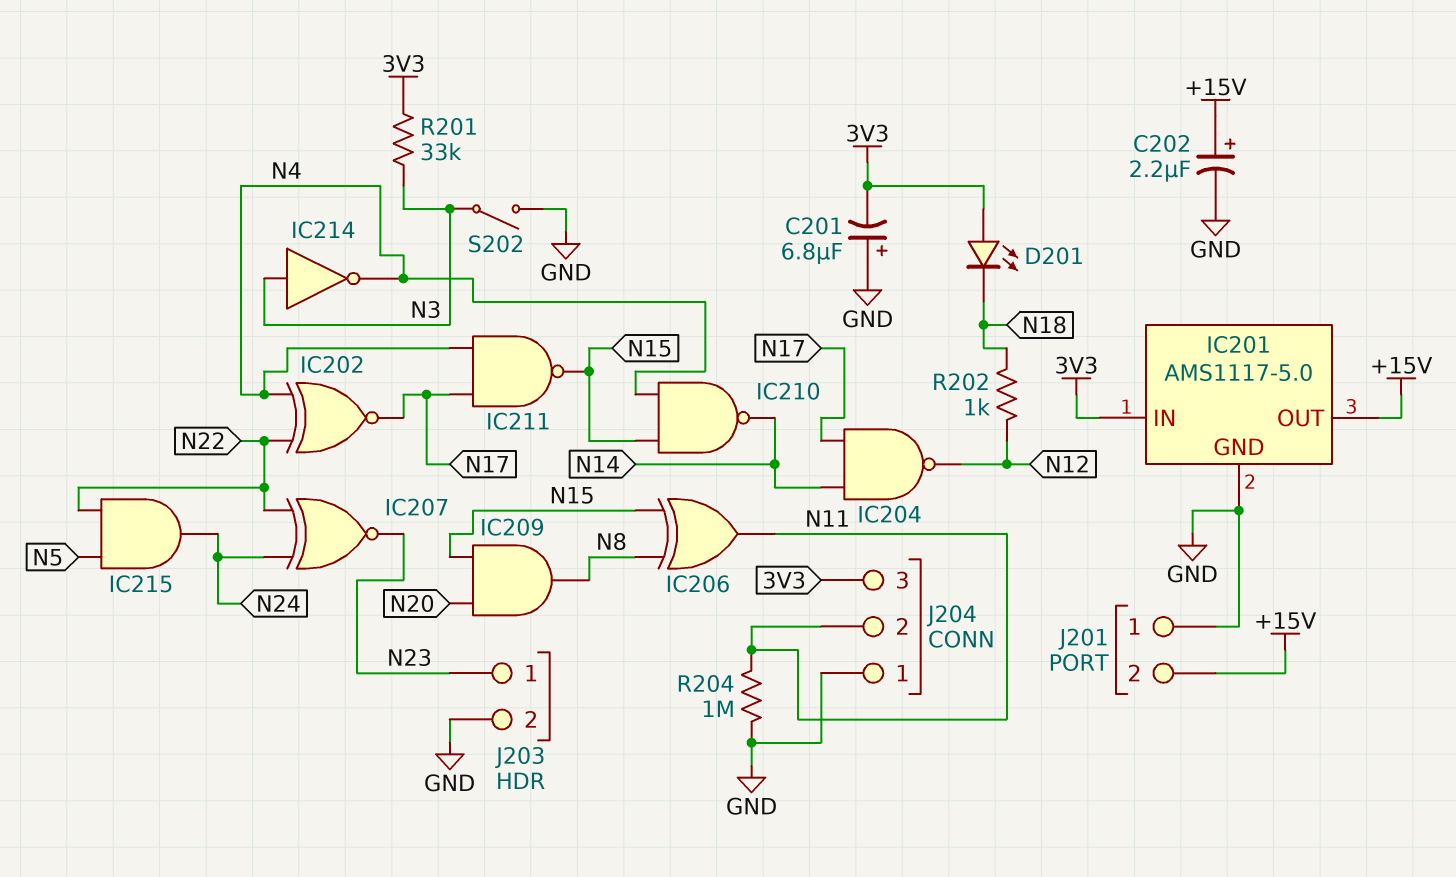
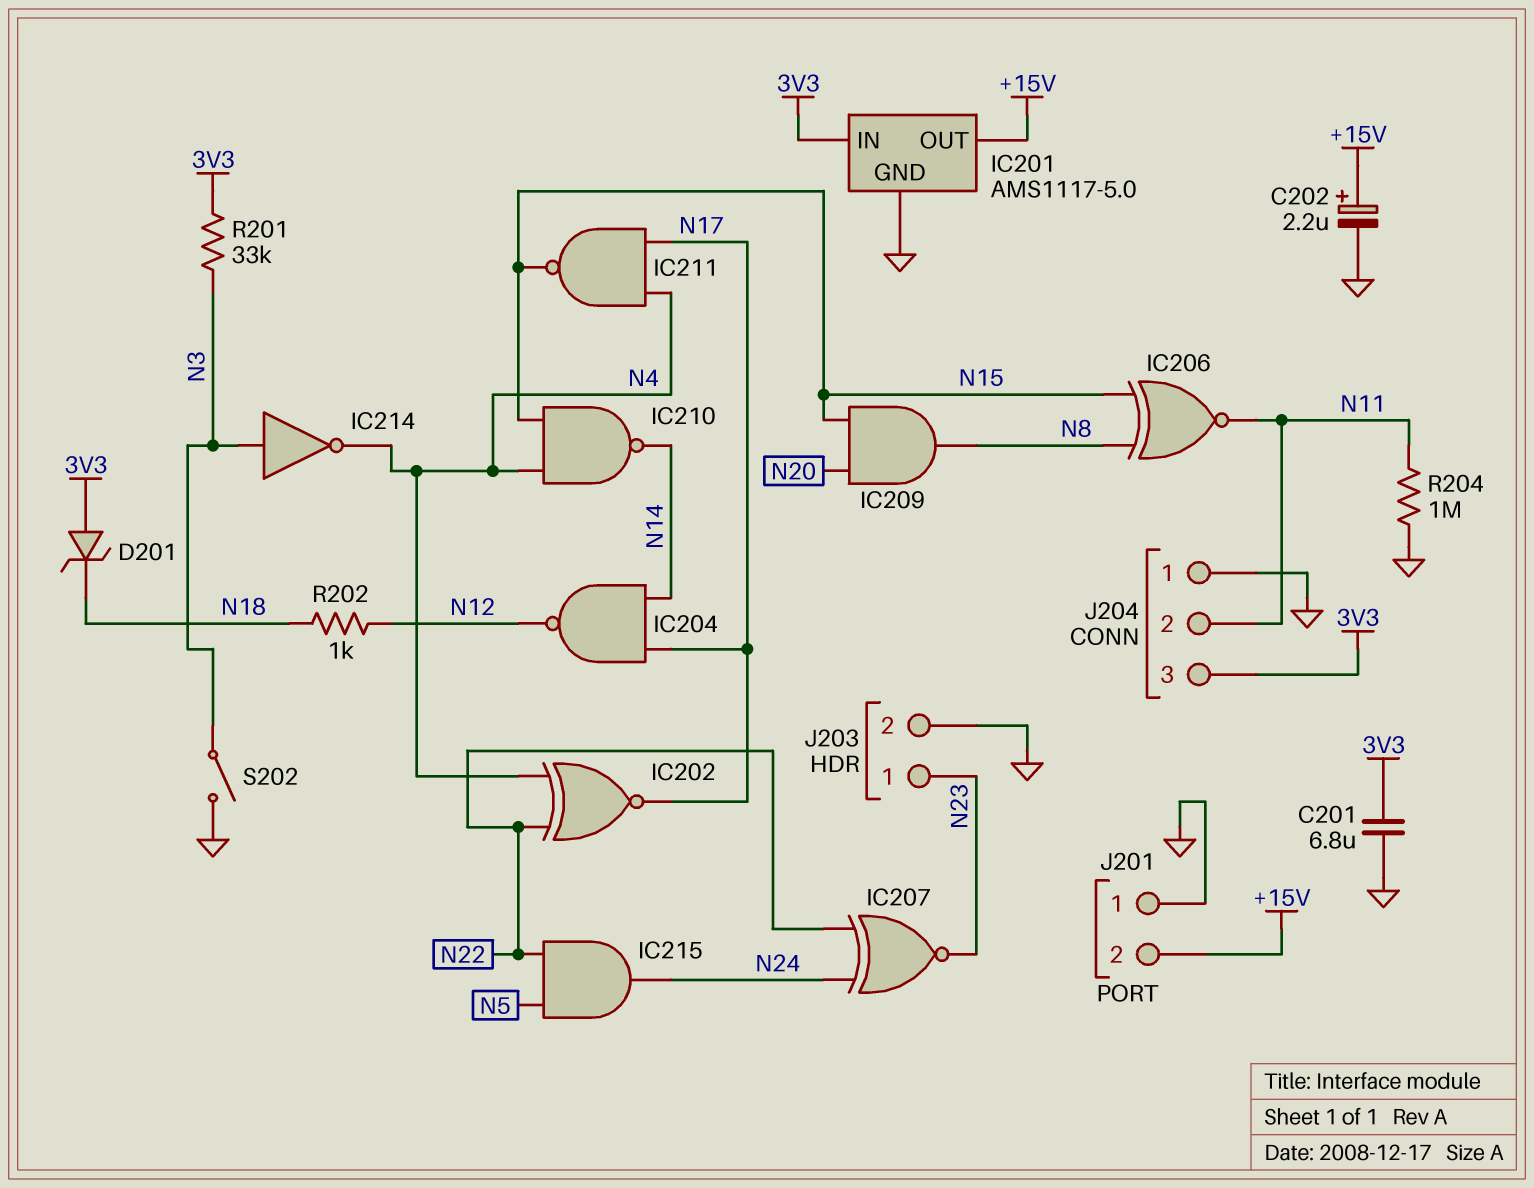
C201: 6.8uF (plus GND, minus 3V3) -> 6.8uF (3V3, GND)
D201: LED (A 3V3, K N18) -> zener (A 3V3, K N18)
IC206: XOR (in N8, in N15, out N11) -> XNOR (in N8, in N15, out N11)

